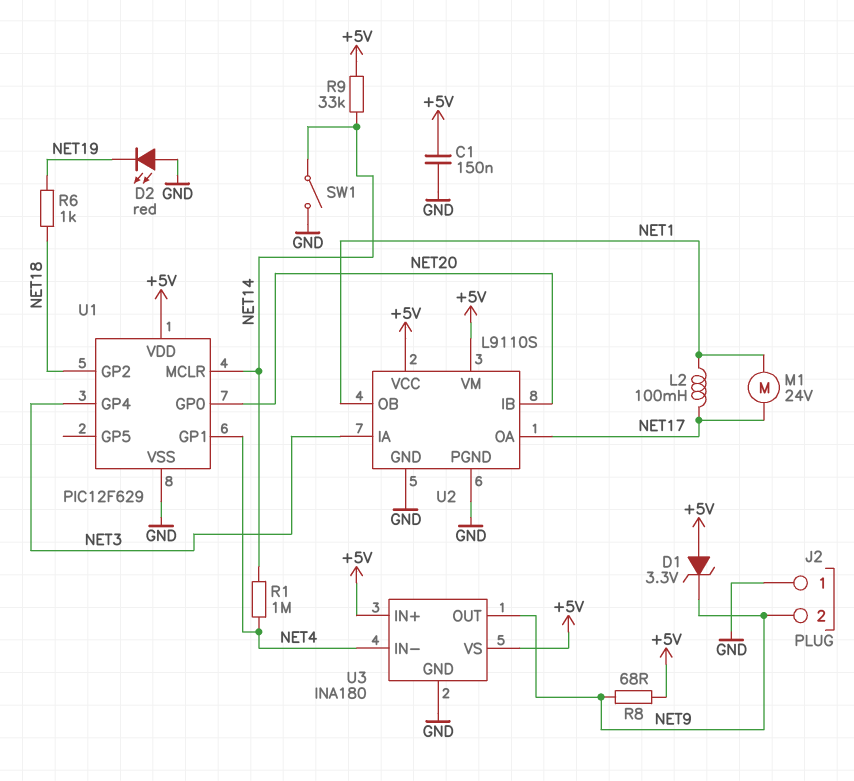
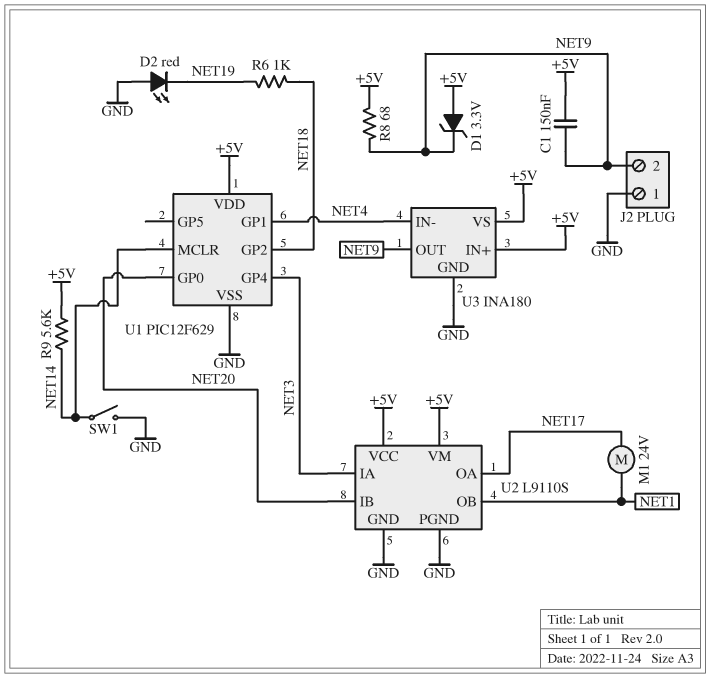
C1: 150nF (+5V, GND) -> 150nF (+5V, NET9)
L2: 100mH (NET1, NET17) -> none
R1: 1M (NET4, NET14) -> none
R9: 33k (+5V, NET14) -> 5.6k (+5V, NET14)

